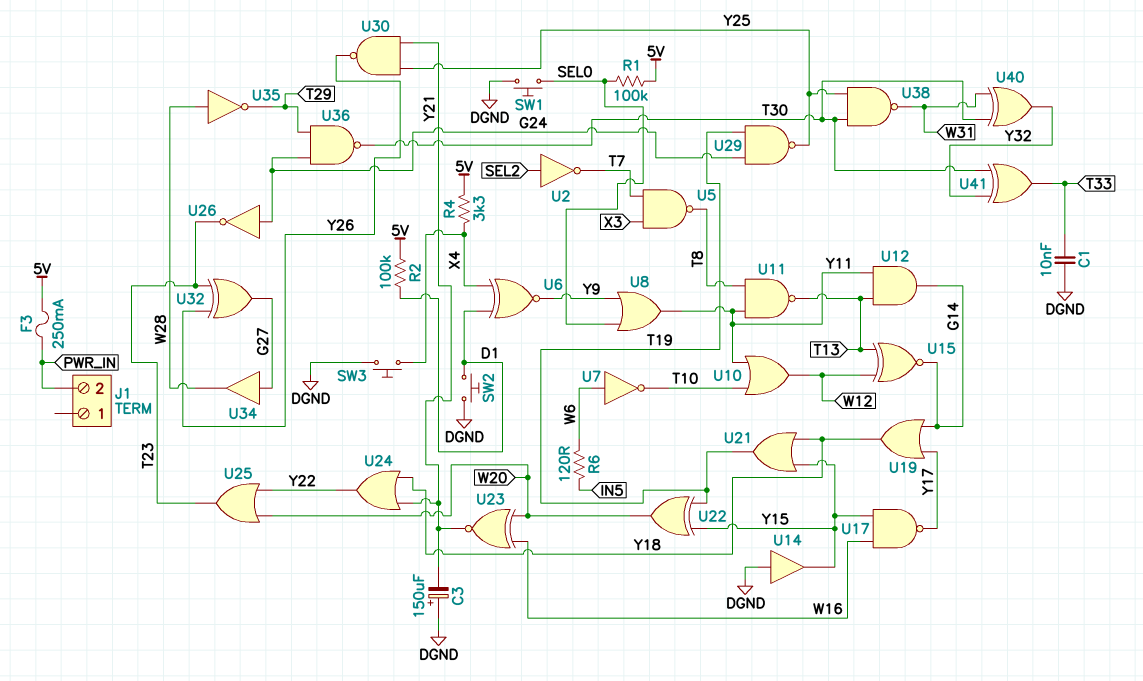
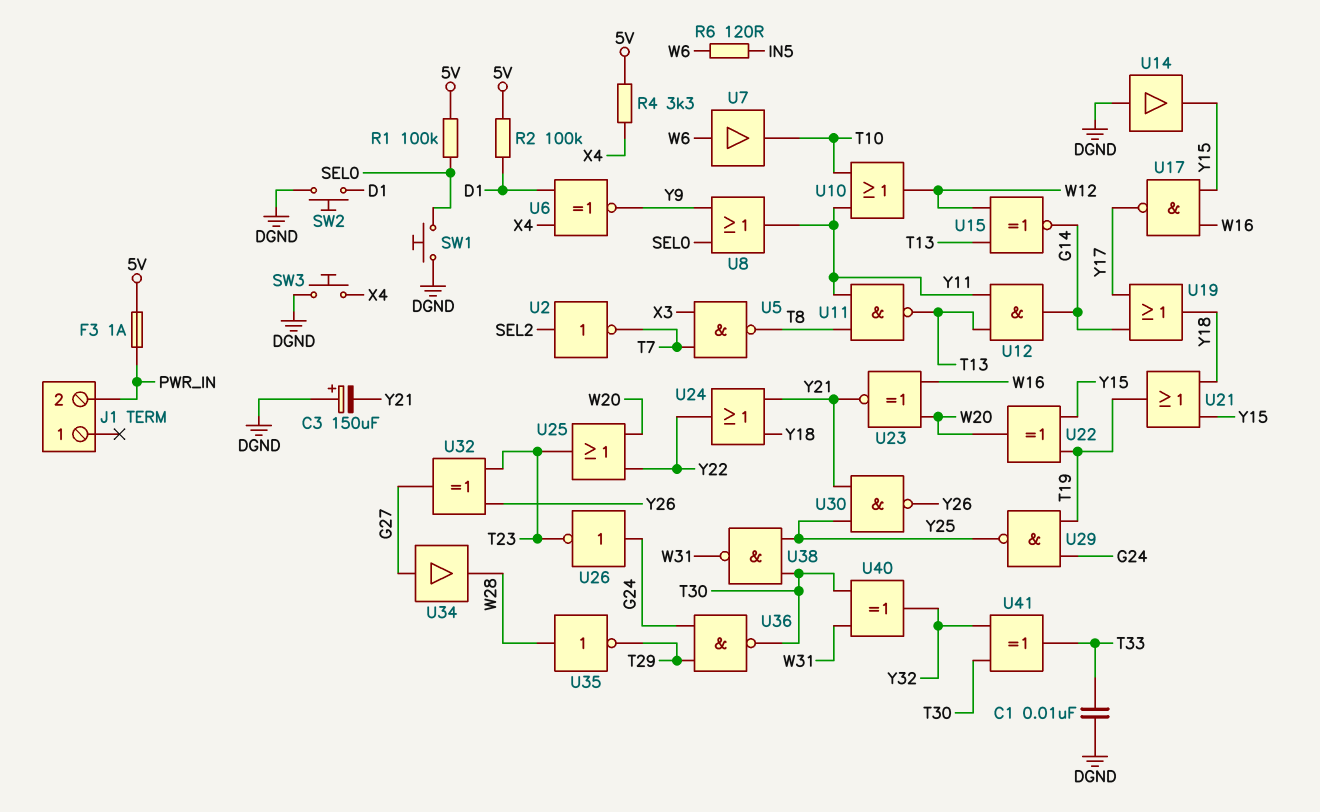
F3: 250mA (5V, PWR_IN) -> 1A (5V, PWR_IN)
U7: NOT (in W6, out T10) -> buffer (in W6, out T10)

